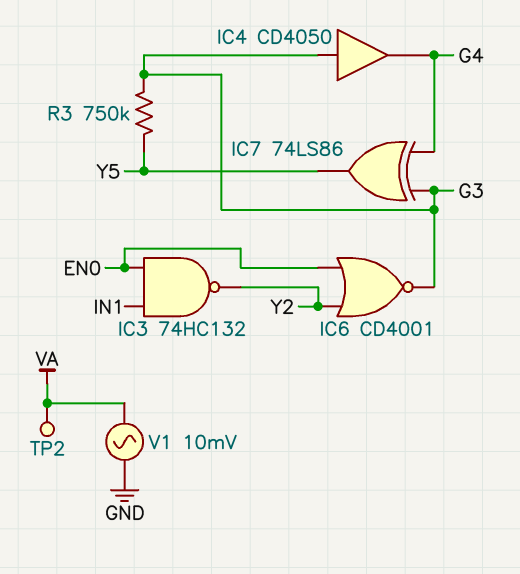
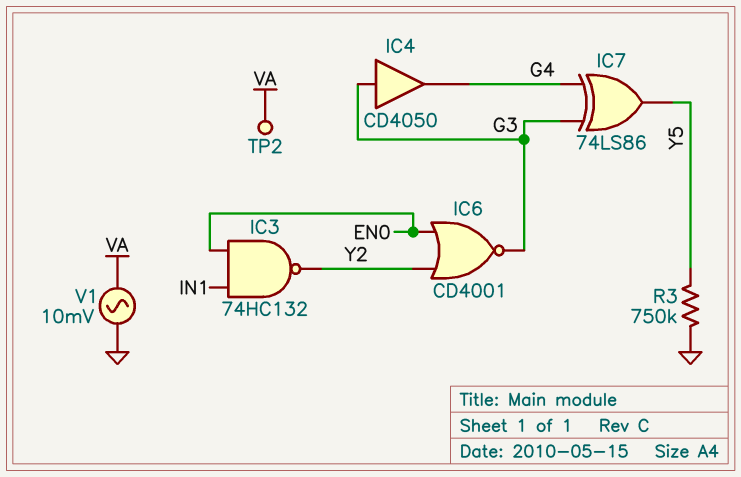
R3: 750k (G3, Y5) -> 750k (GND, Y5)

